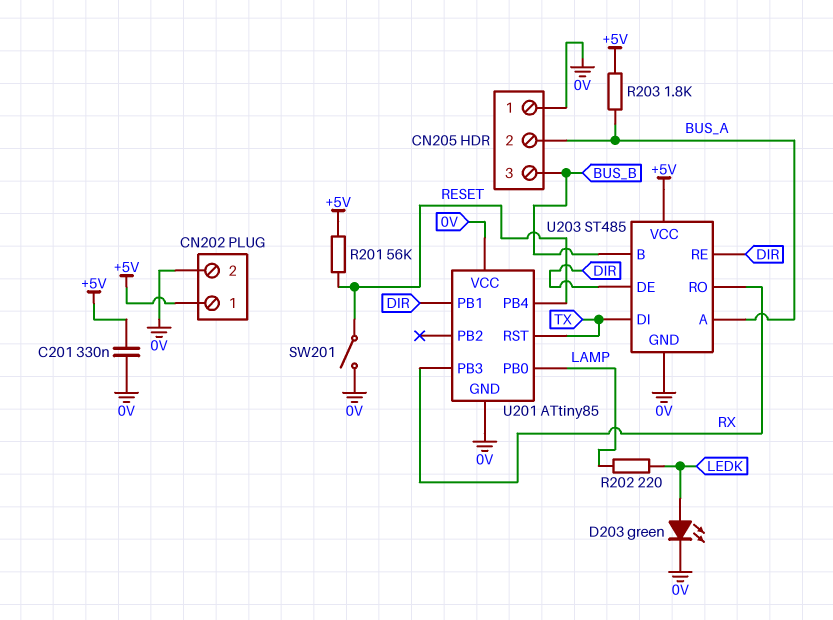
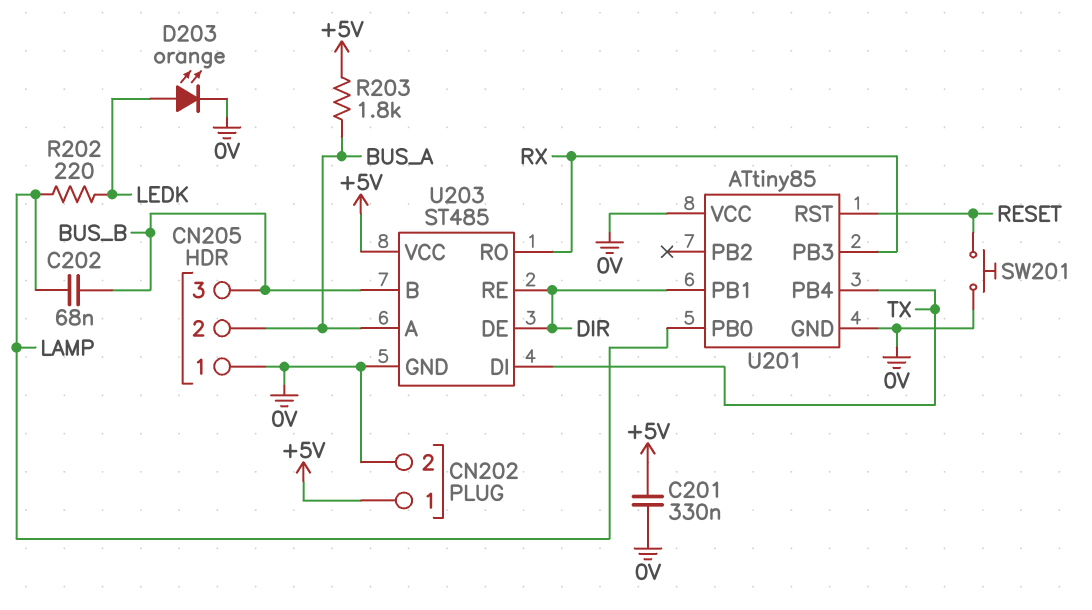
C202: none -> 68nF (BUS_B, LAMP)
D203: LED green (A LEDK, K 0V) -> LED orange (A LEDK, K 0V)
R201: 56k (+5V, RESET) -> none
SW201: switch (0V, RESET) -> button (0V, RESET)
U201 pin PB4: RESET -> TX
U201 pin RST: TX -> RESET

